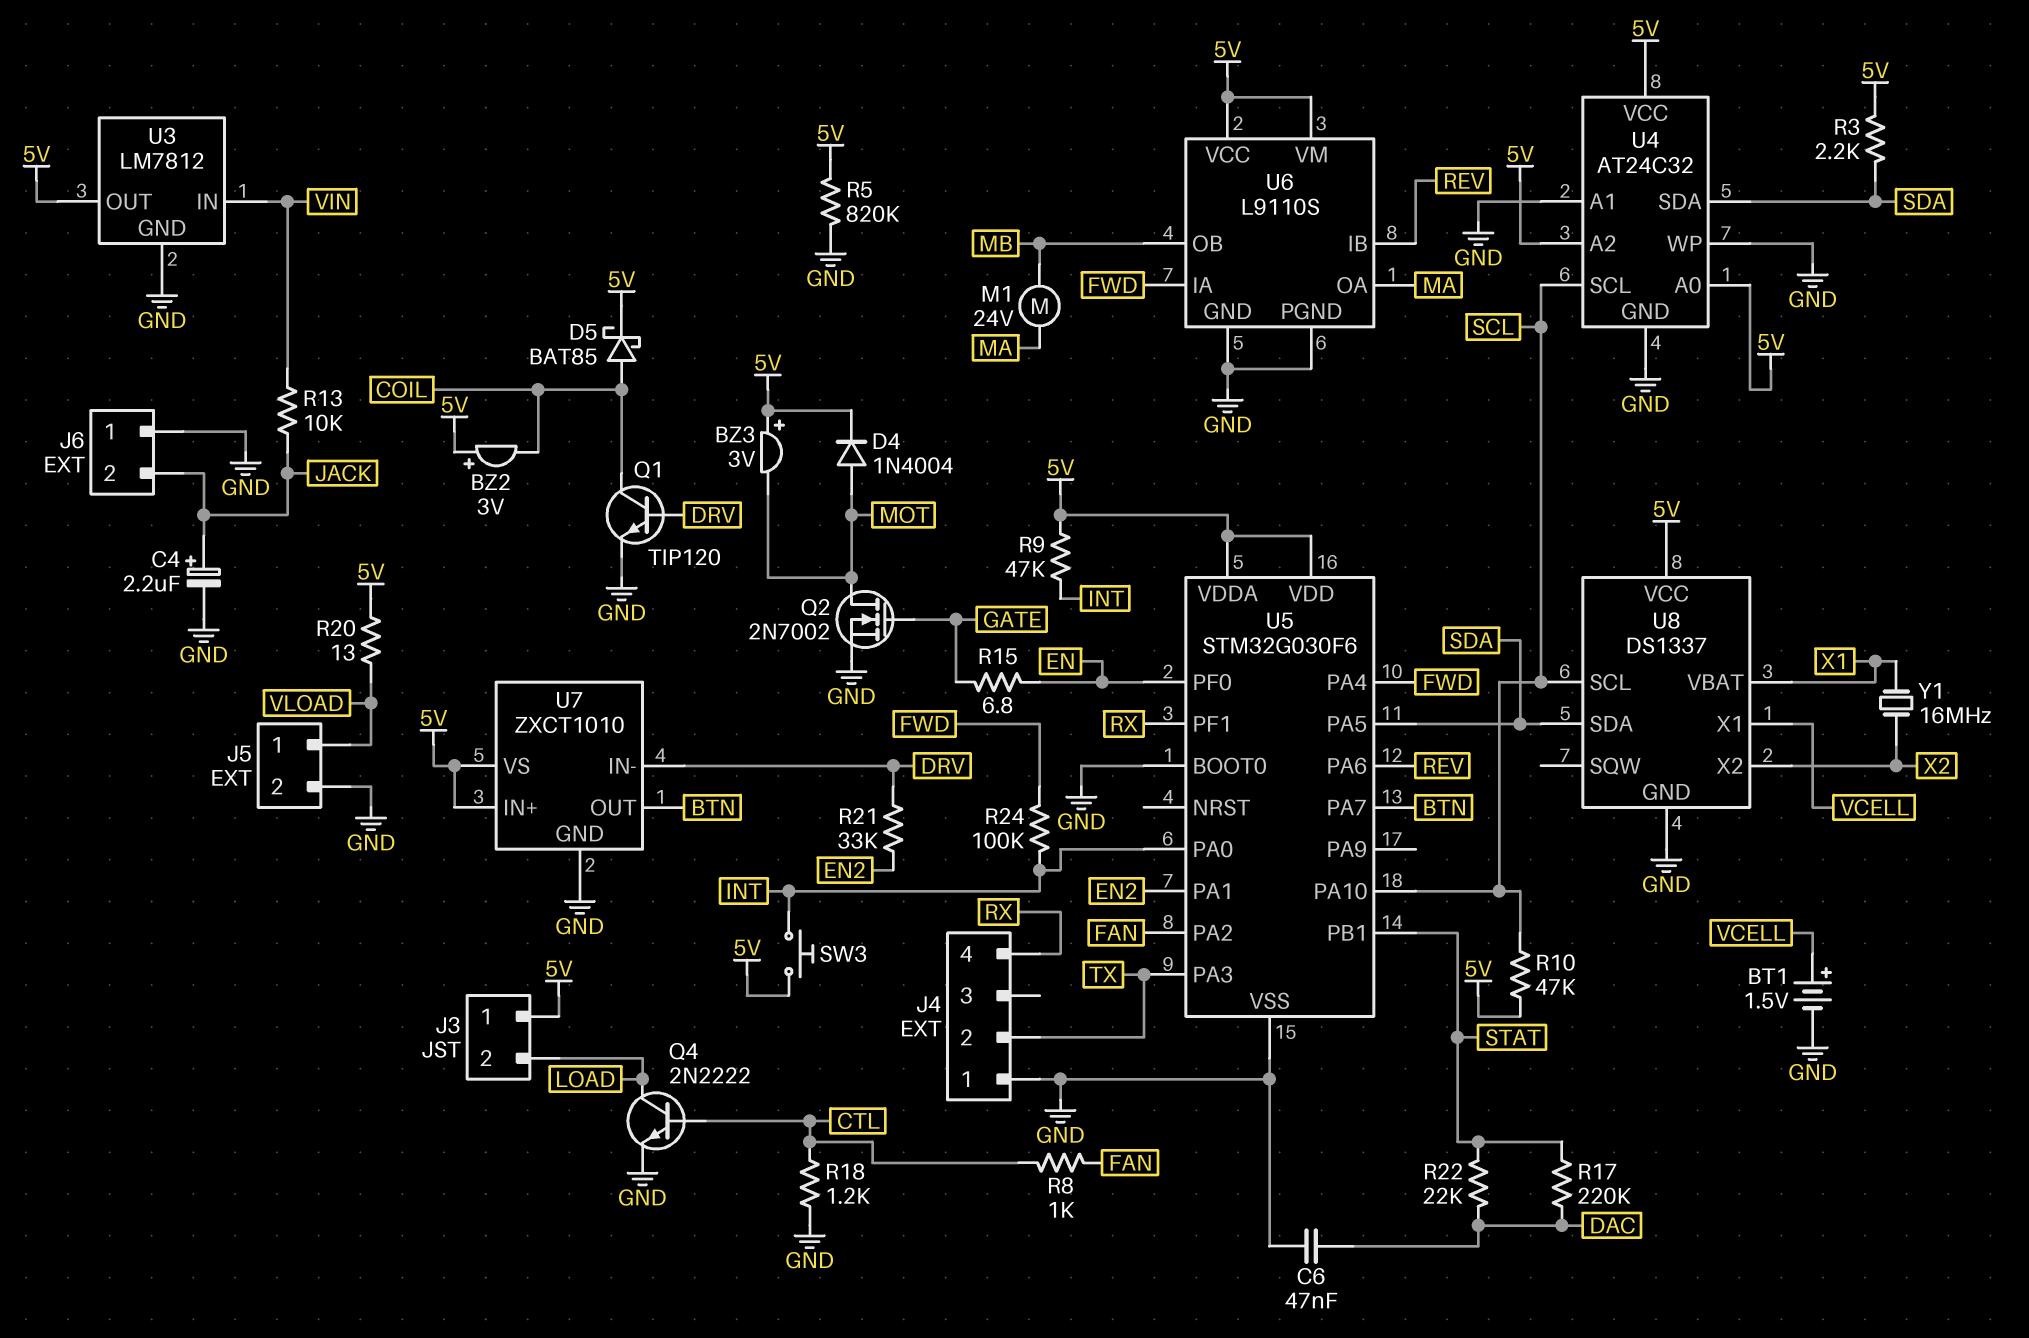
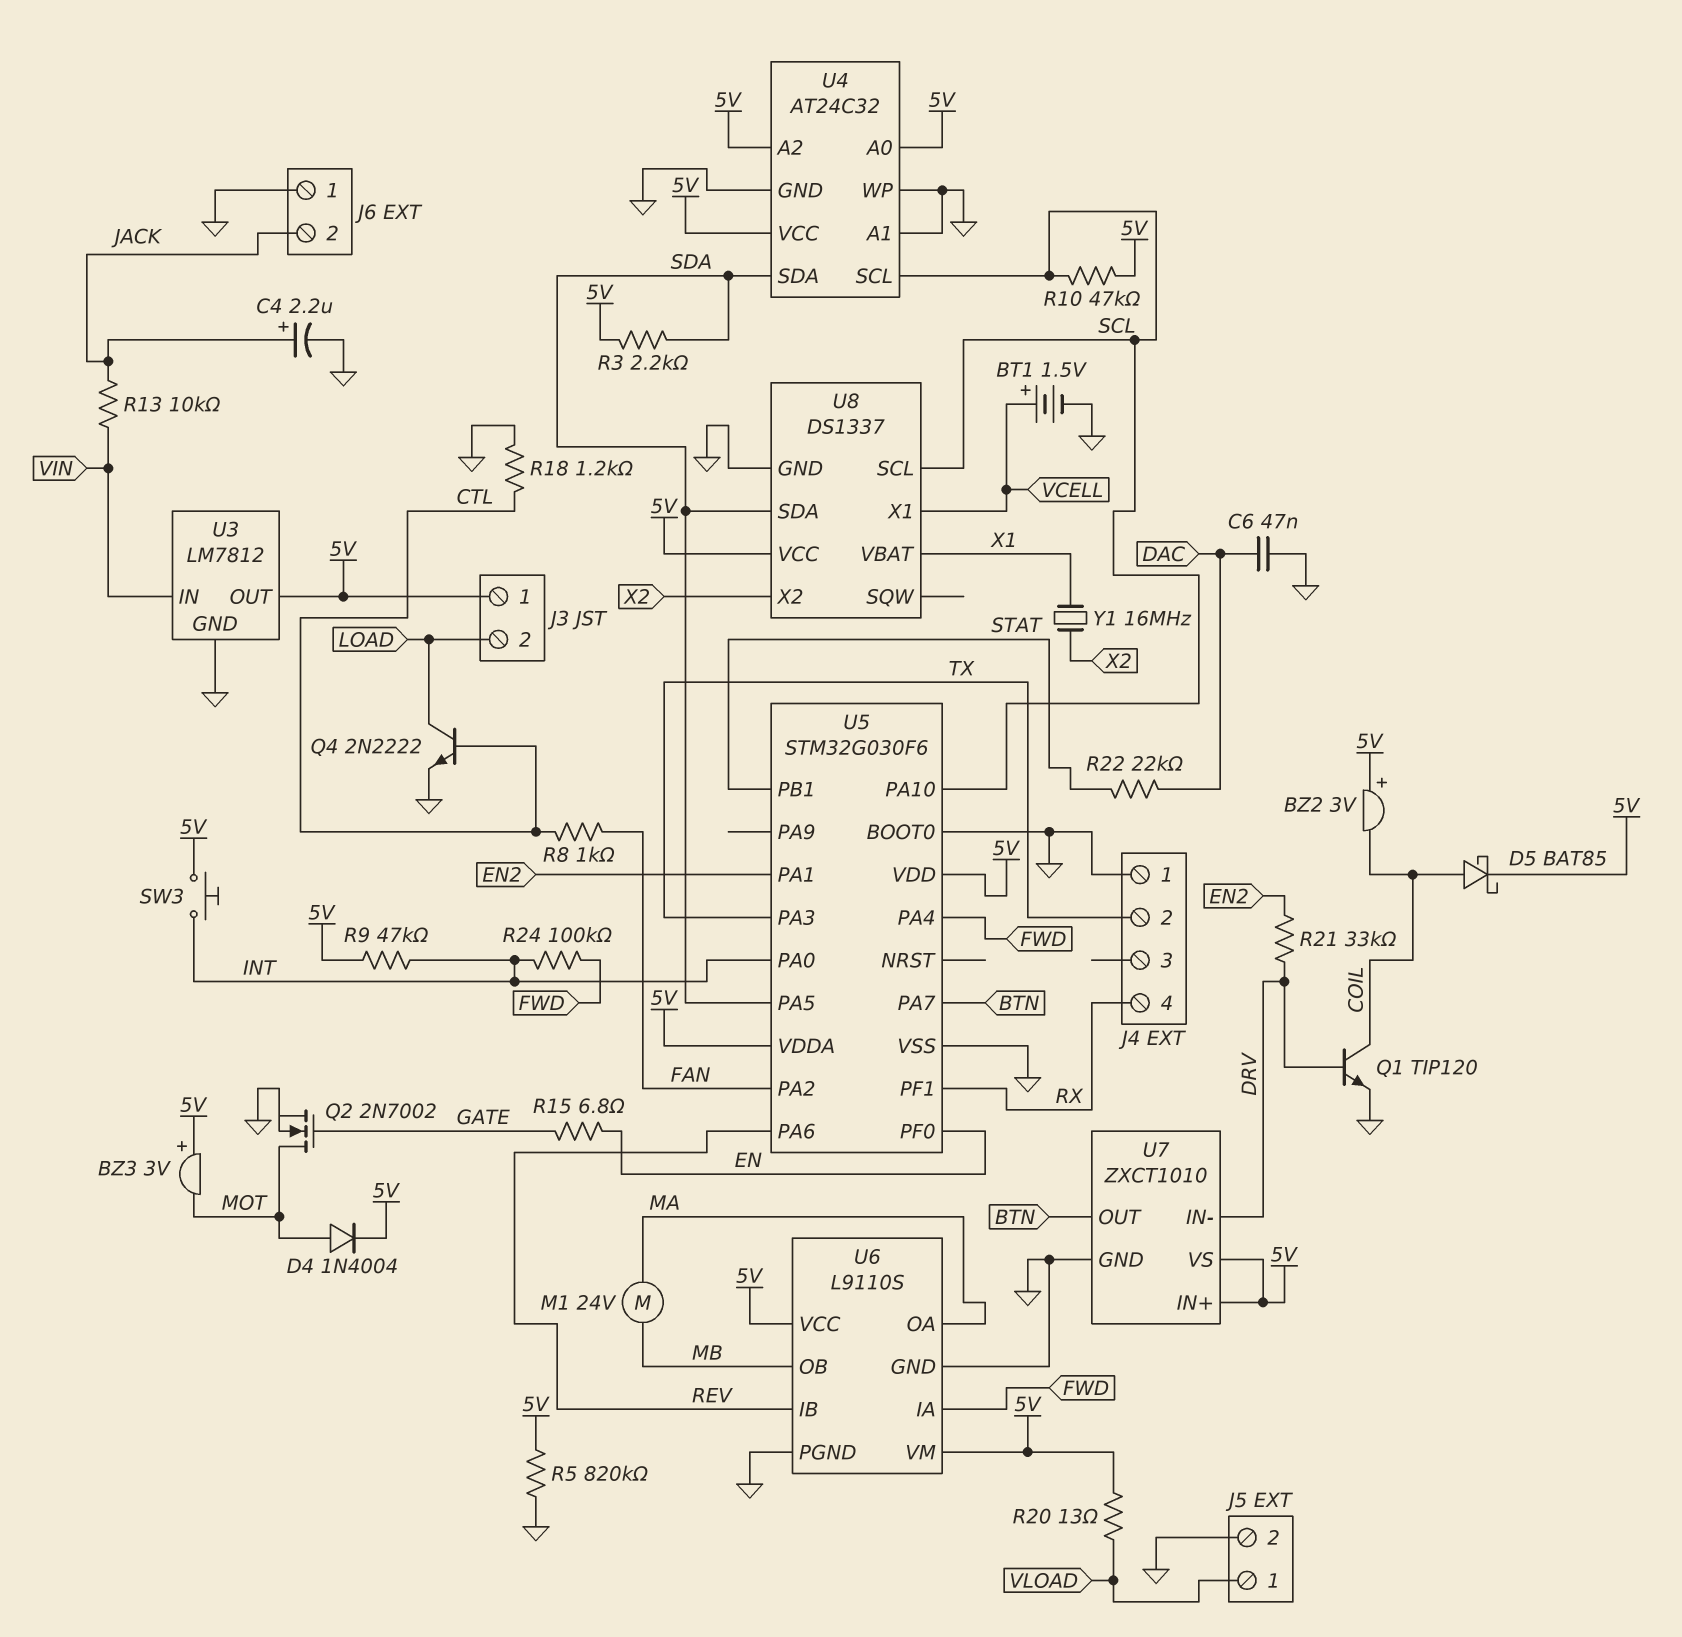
R17: 220k (DAC, STAT) -> none

